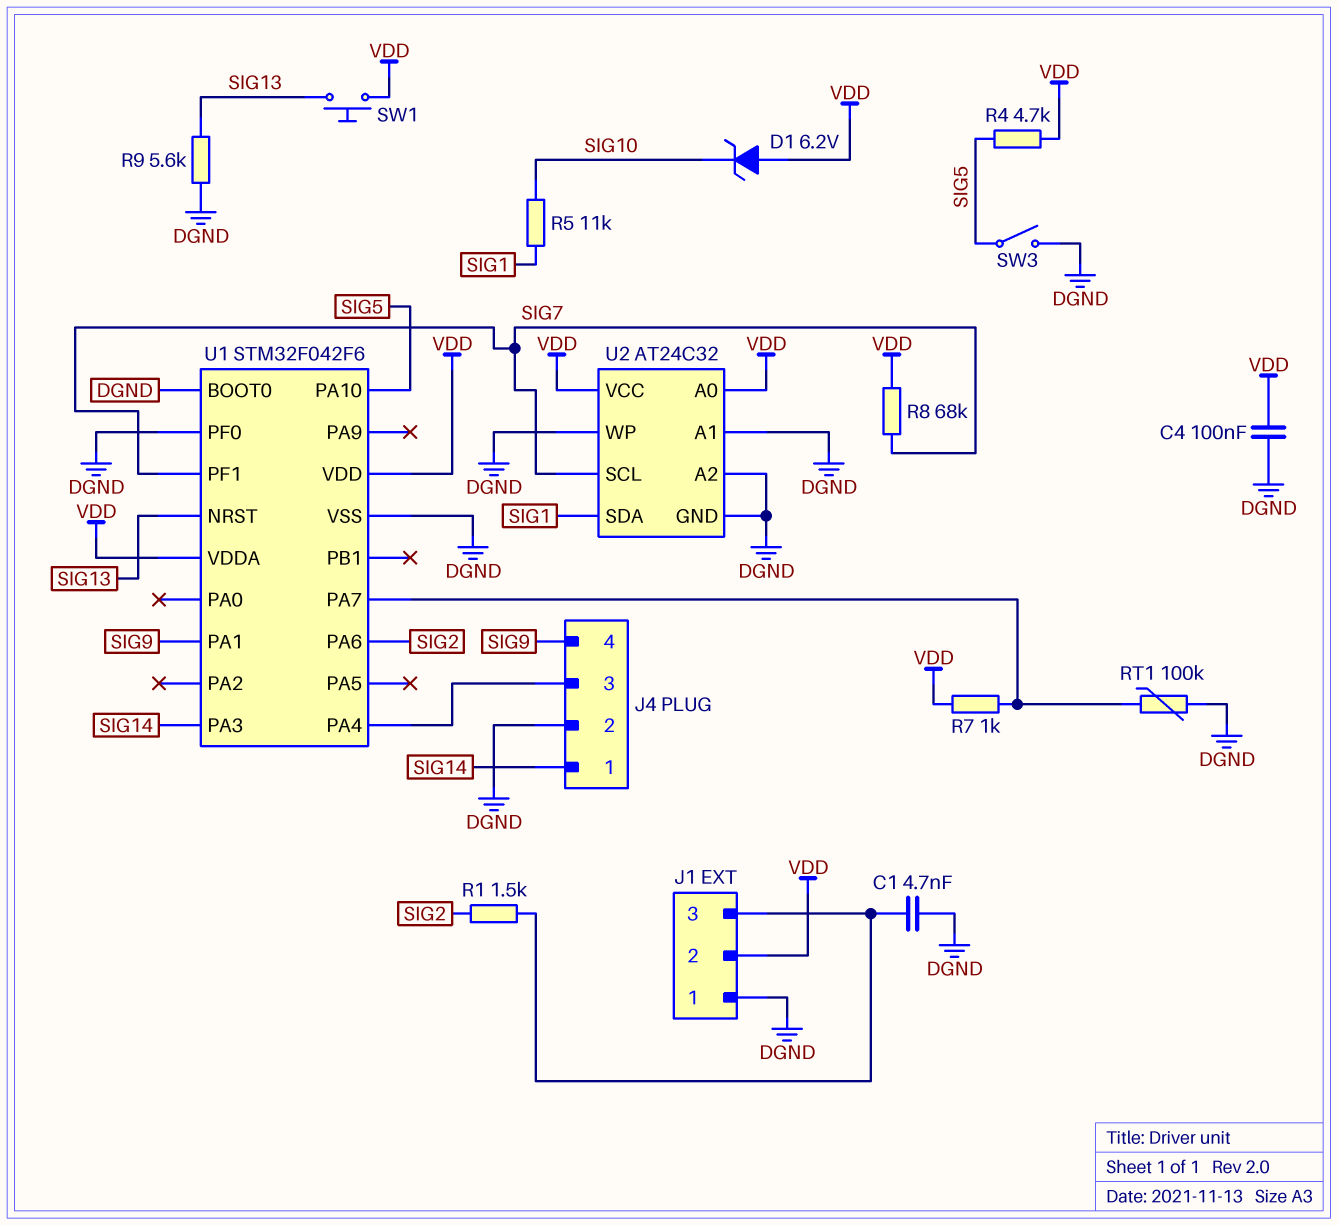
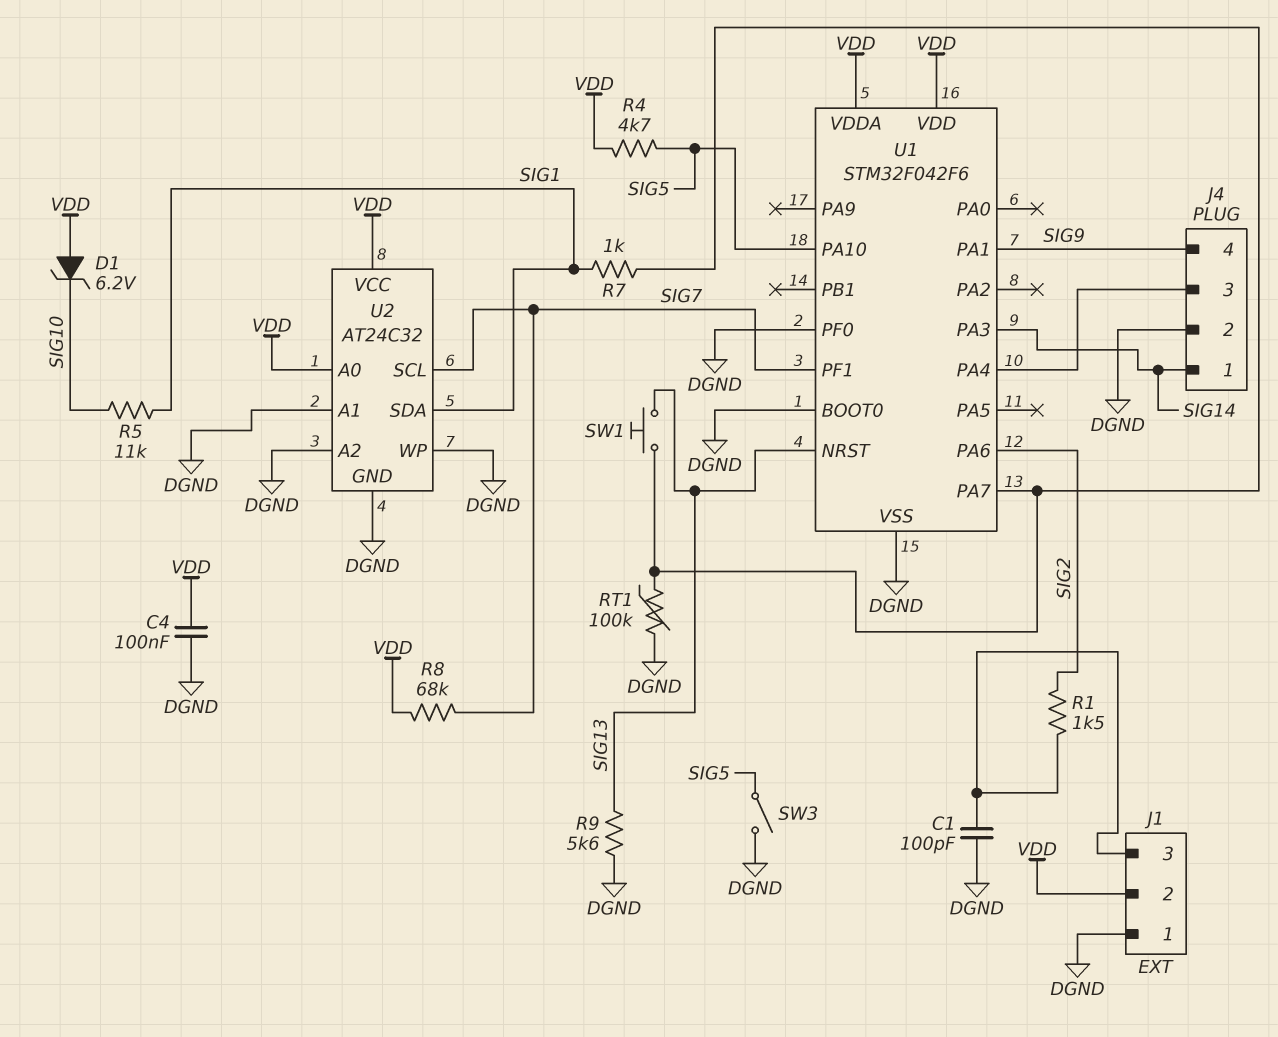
C1: 4.7nF (DGND, J1/3) -> 100pF (DGND, J1/3)
R7: 1k (U1/PA7, VDD) -> 1k (SIG1, U1/PA7)
SW1: button (SIG13, VDD) -> button (SIG13, U1/PA7)

